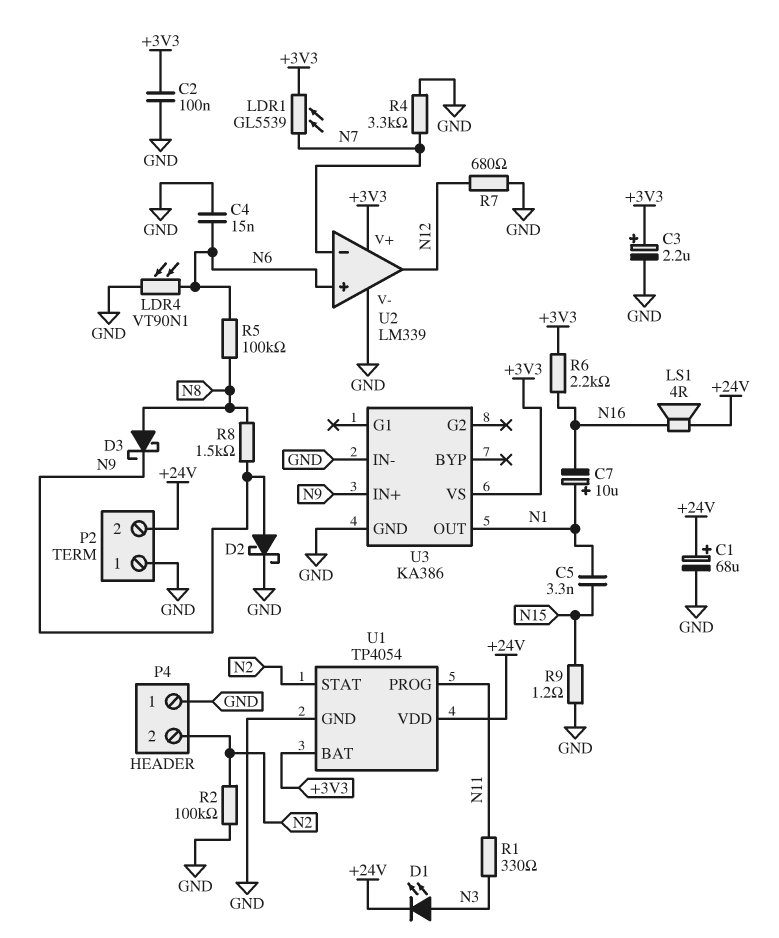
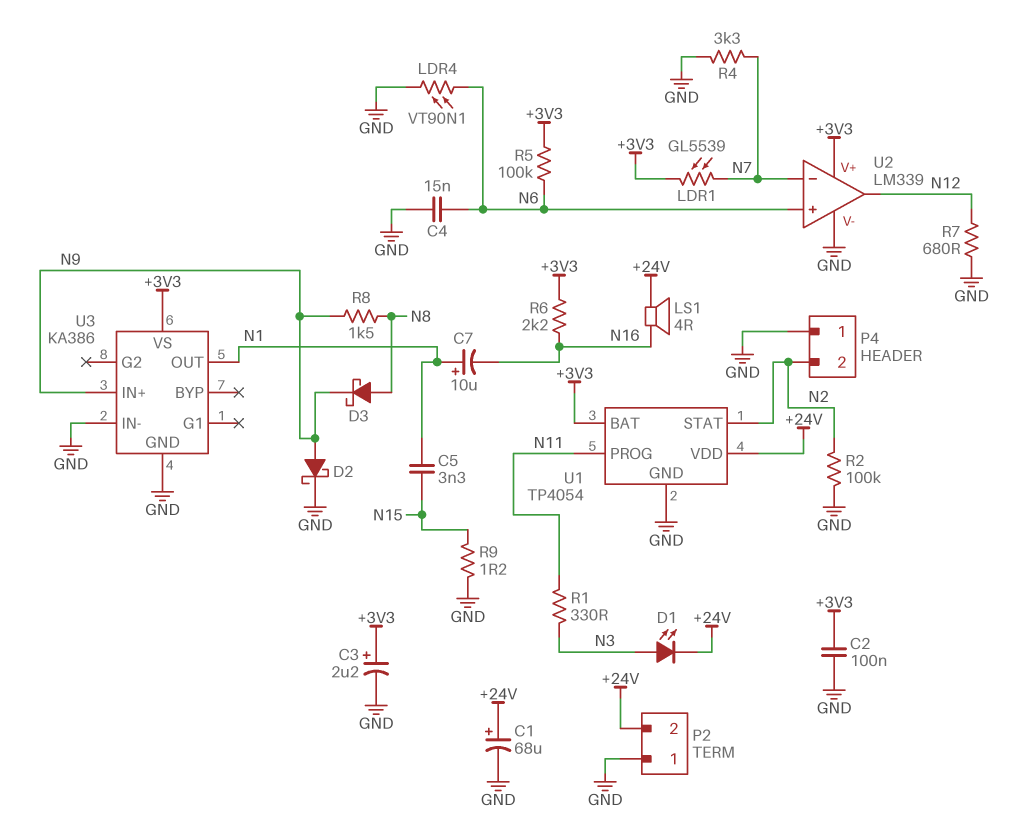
R5: 100k (N6, N8) -> 100k (+3V3, N6)

